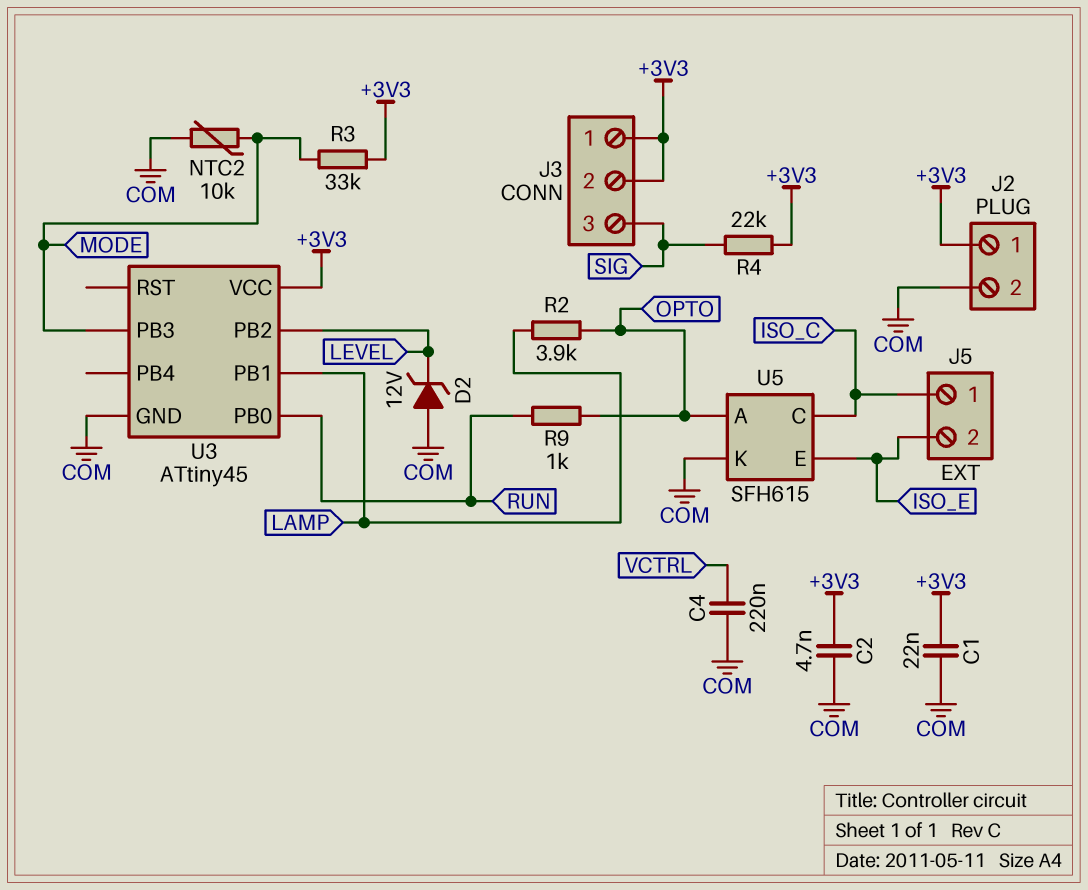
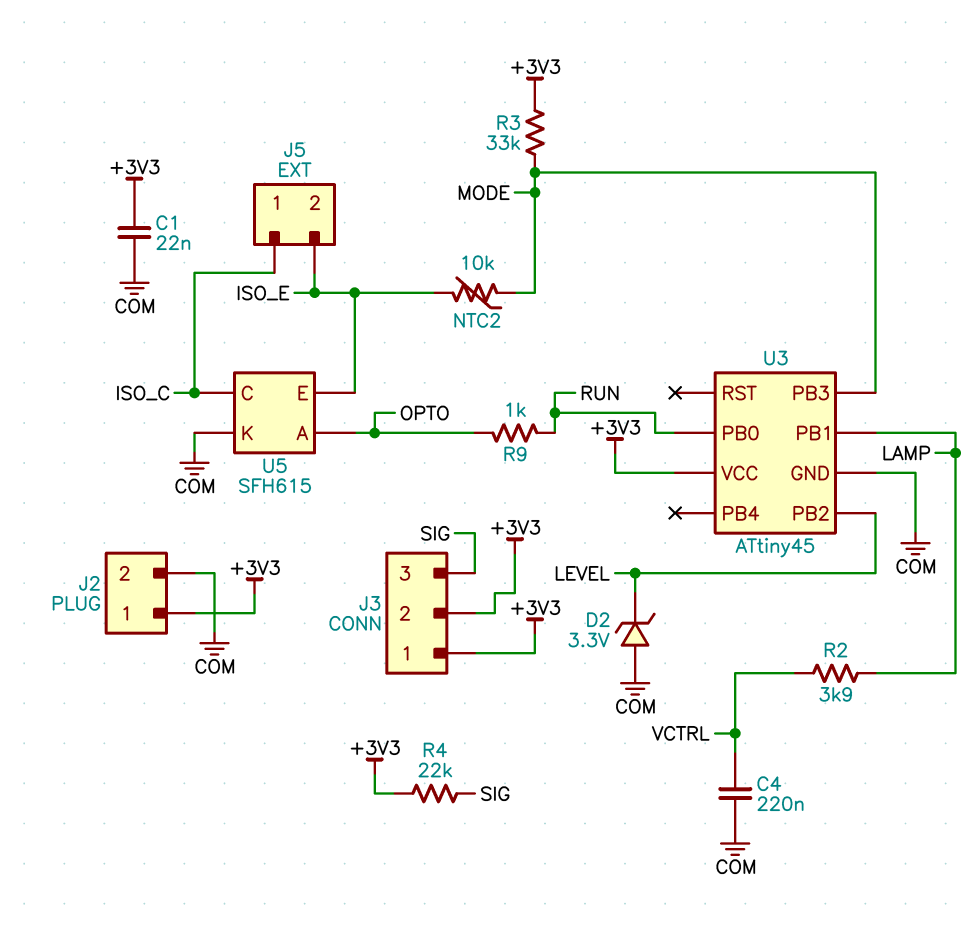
C2: 4.7nF (+3V3, COM) -> none
D2: zener 12V (A COM, K LEVEL) -> zener 3.3V (A COM, K LEVEL)
NTC2: 10k (COM, MODE) -> 10k (ISO_E, MODE)
R2: 3.9k (LAMP, OPTO) -> 3.9k (LAMP, VCTRL)

